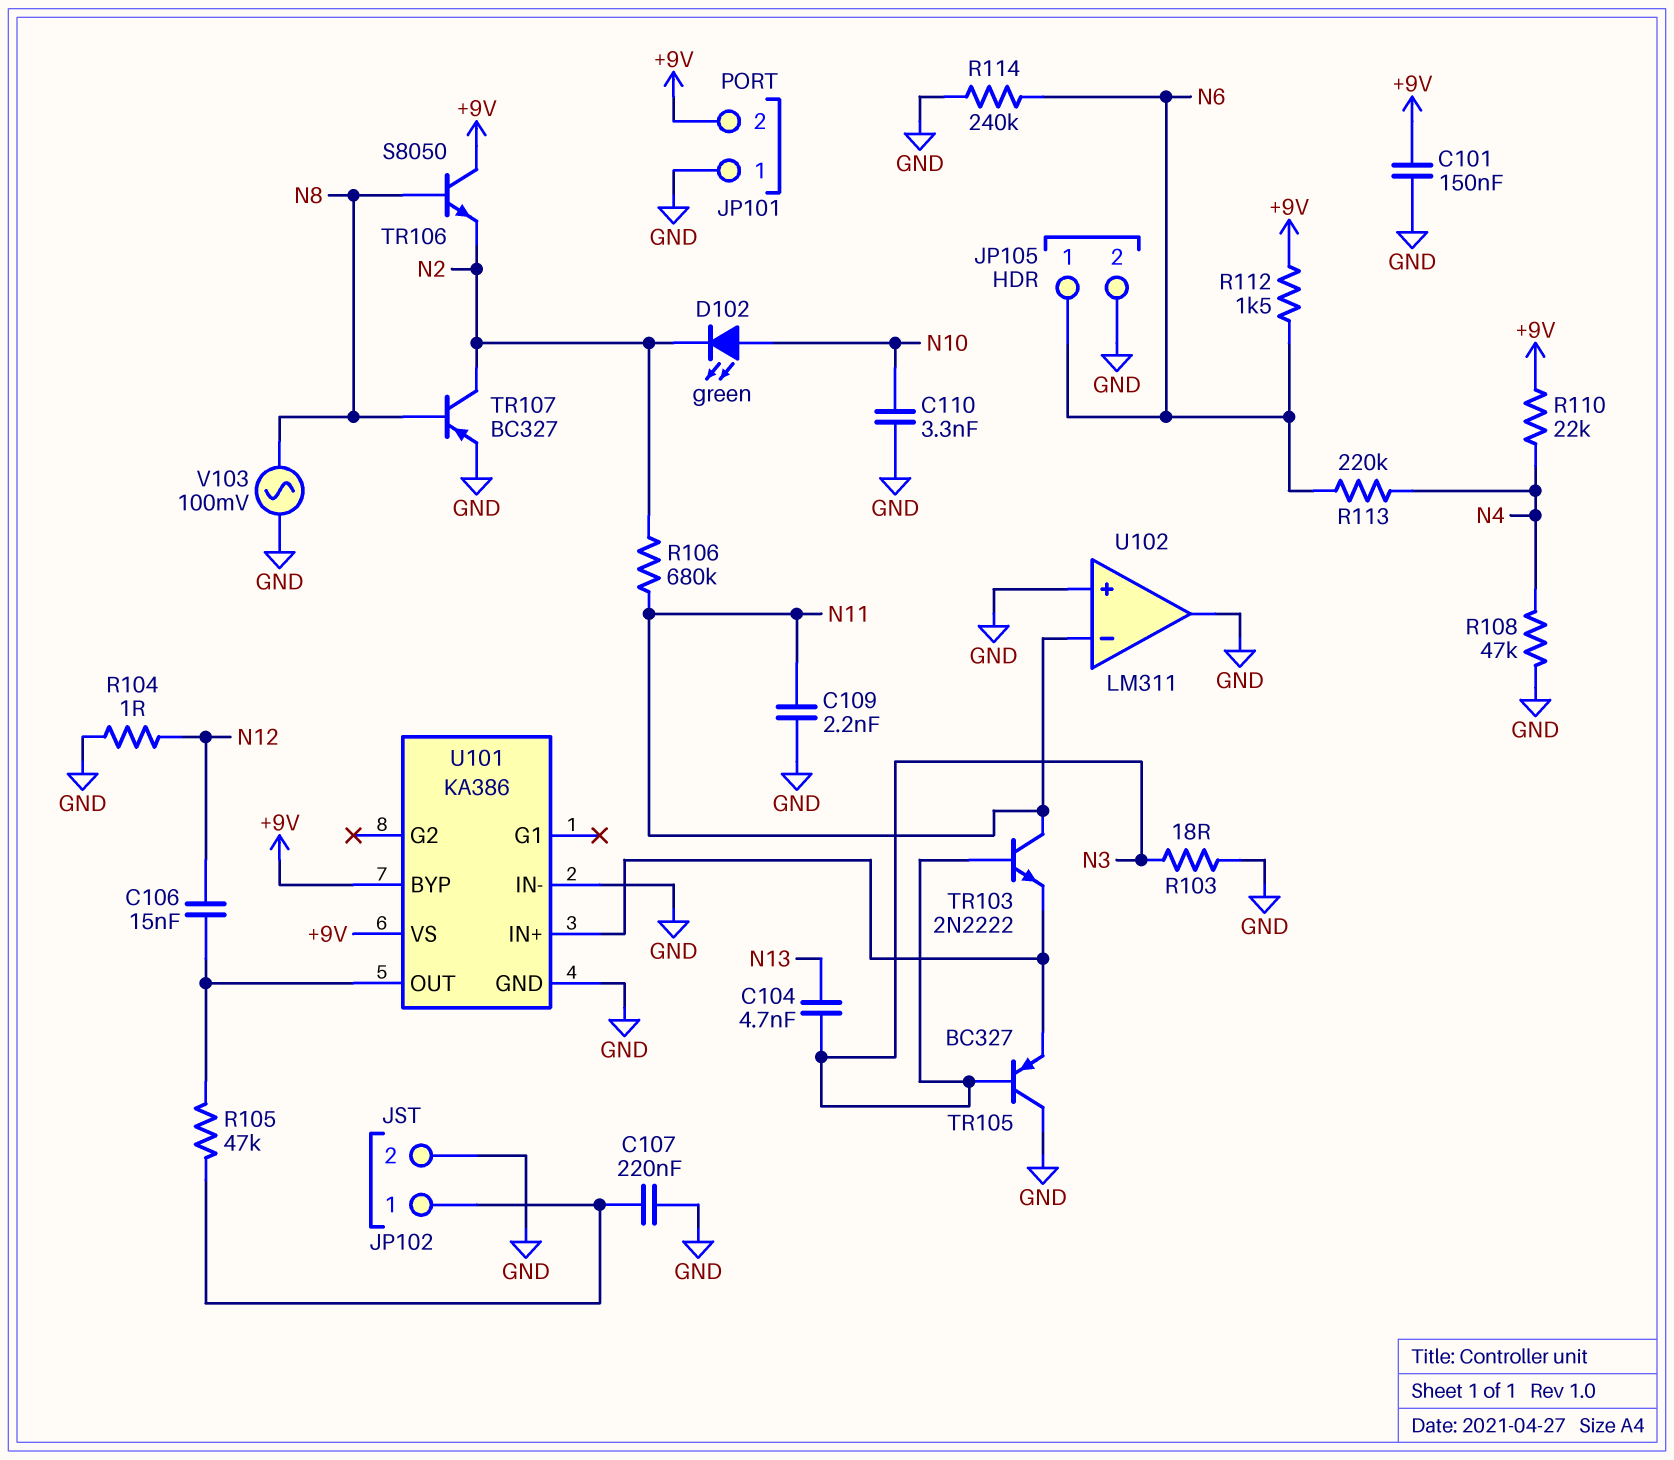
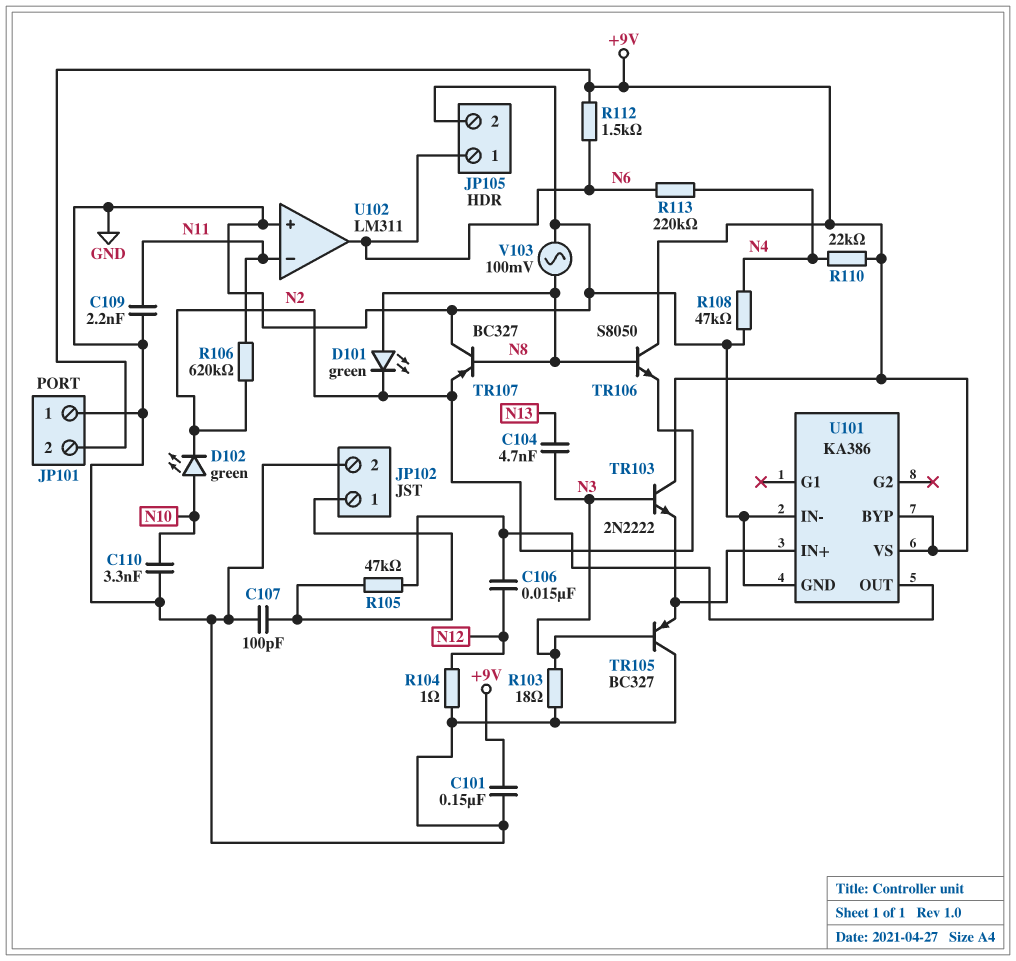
C107: 220nF (GND, JP102/1) -> 100pF (GND, JP102/1)
D101: none -> LED green (A N8, K N2)
R106: 680k (N2, N11) -> 620k (N2, N11)
R114: 240k (GND, N6) -> none
TR103: NPN 2N2222 (B N3, C N11, E U101/IN+) -> NPN 2N2222 (B N3, C +9V, E U101/IN+)
TR107: PNP BC327 (B N8, C N2, E GND) -> PNP BC327 (B N8, C GND, E N2)
U102 pin out: GND -> N6

